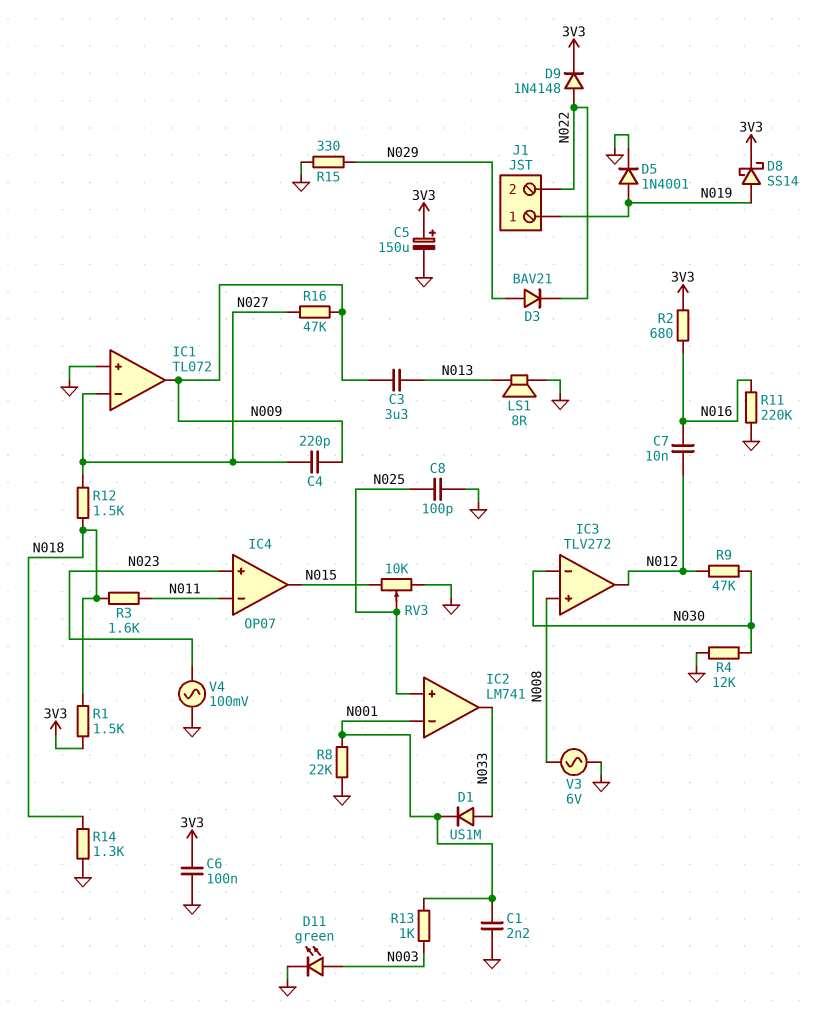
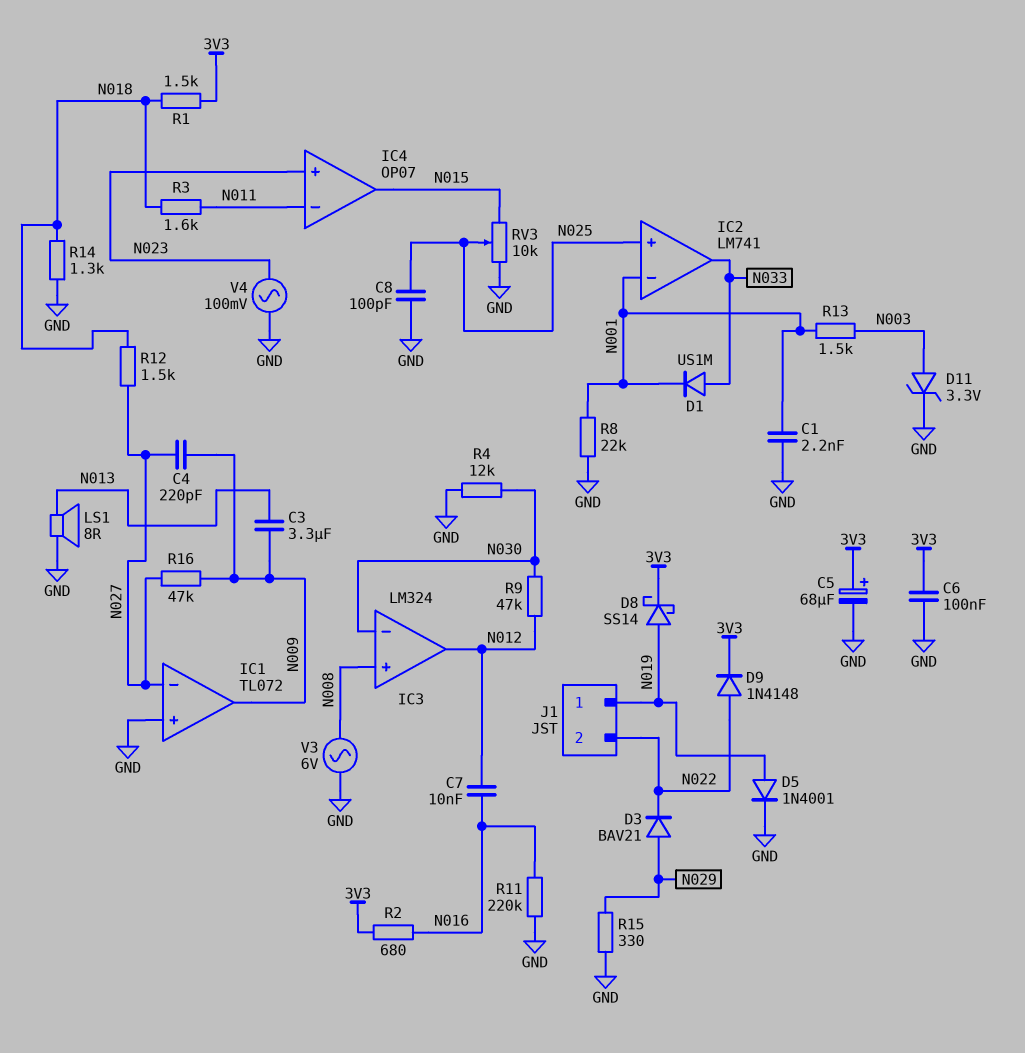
C5: 150uF (plus 3V3, minus GND) -> 68uF (plus 3V3, minus GND)
D11: LED green (A N003, K GND) -> zener 3.3V (A N003, K GND)
IC3: TLV272 -> LM324
R13: 1k (N001, N003) -> 1.5k (N001, N003)

